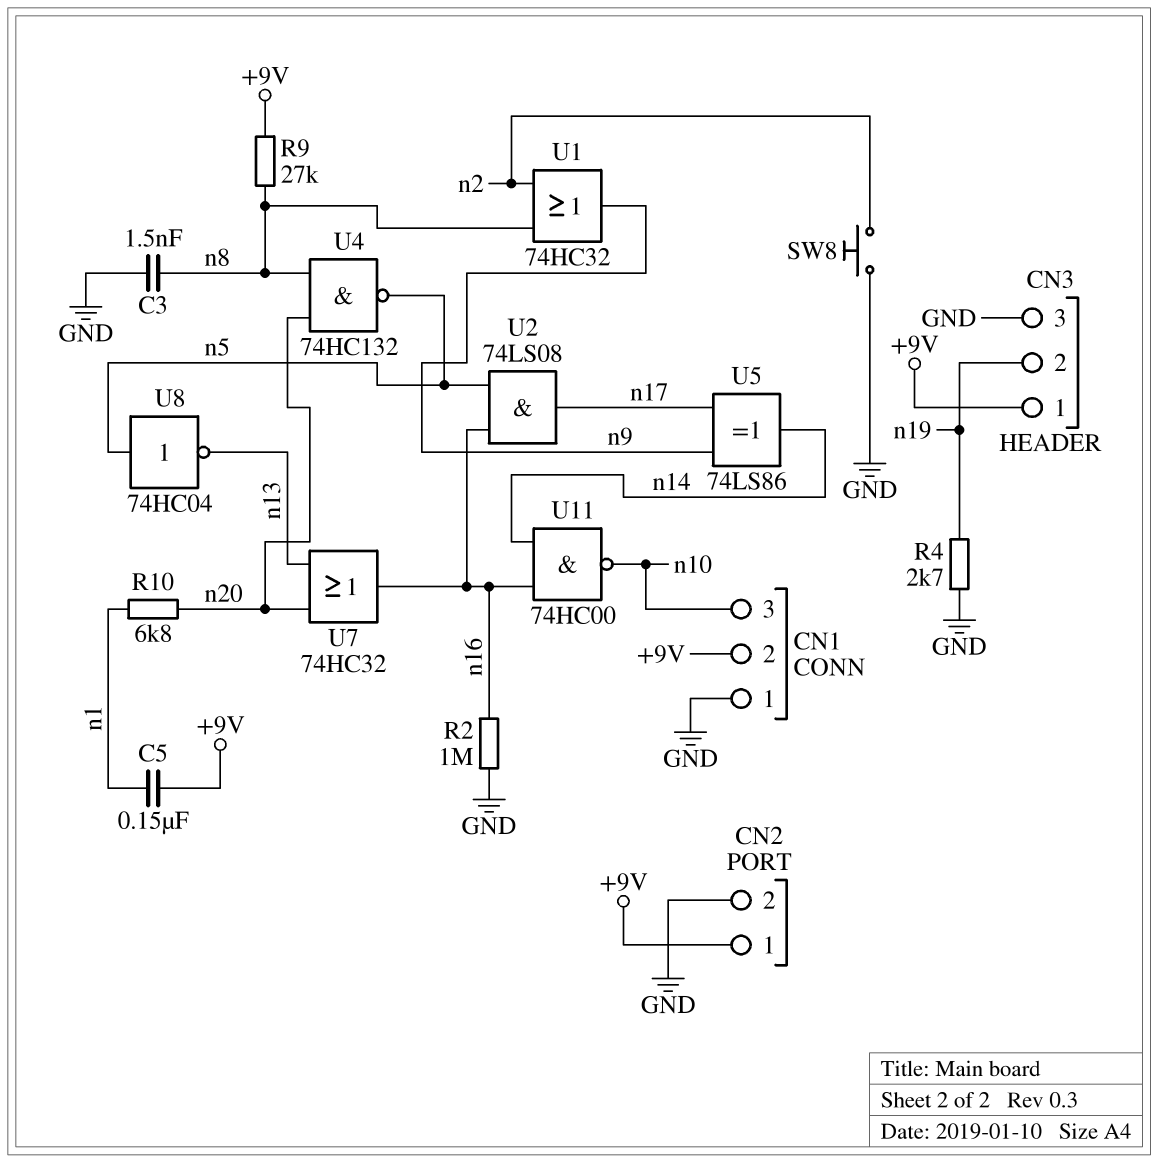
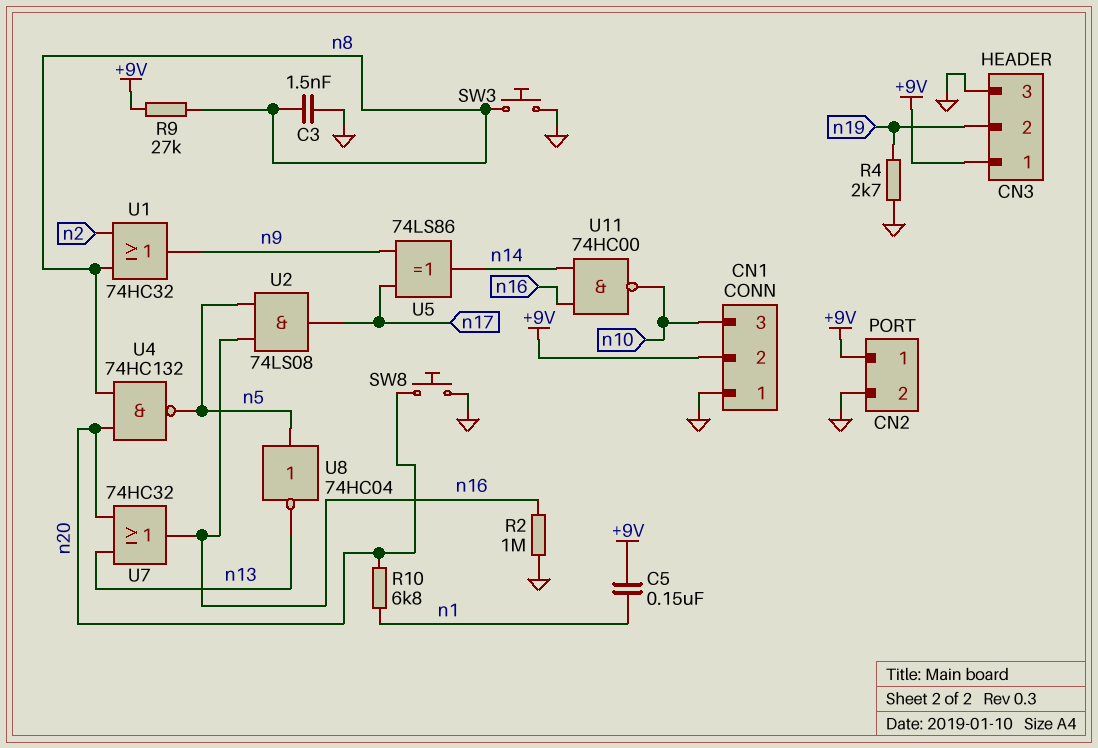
SW3: none -> button (GND, n8)
SW8: button (GND, n2) -> button (GND, n20)

